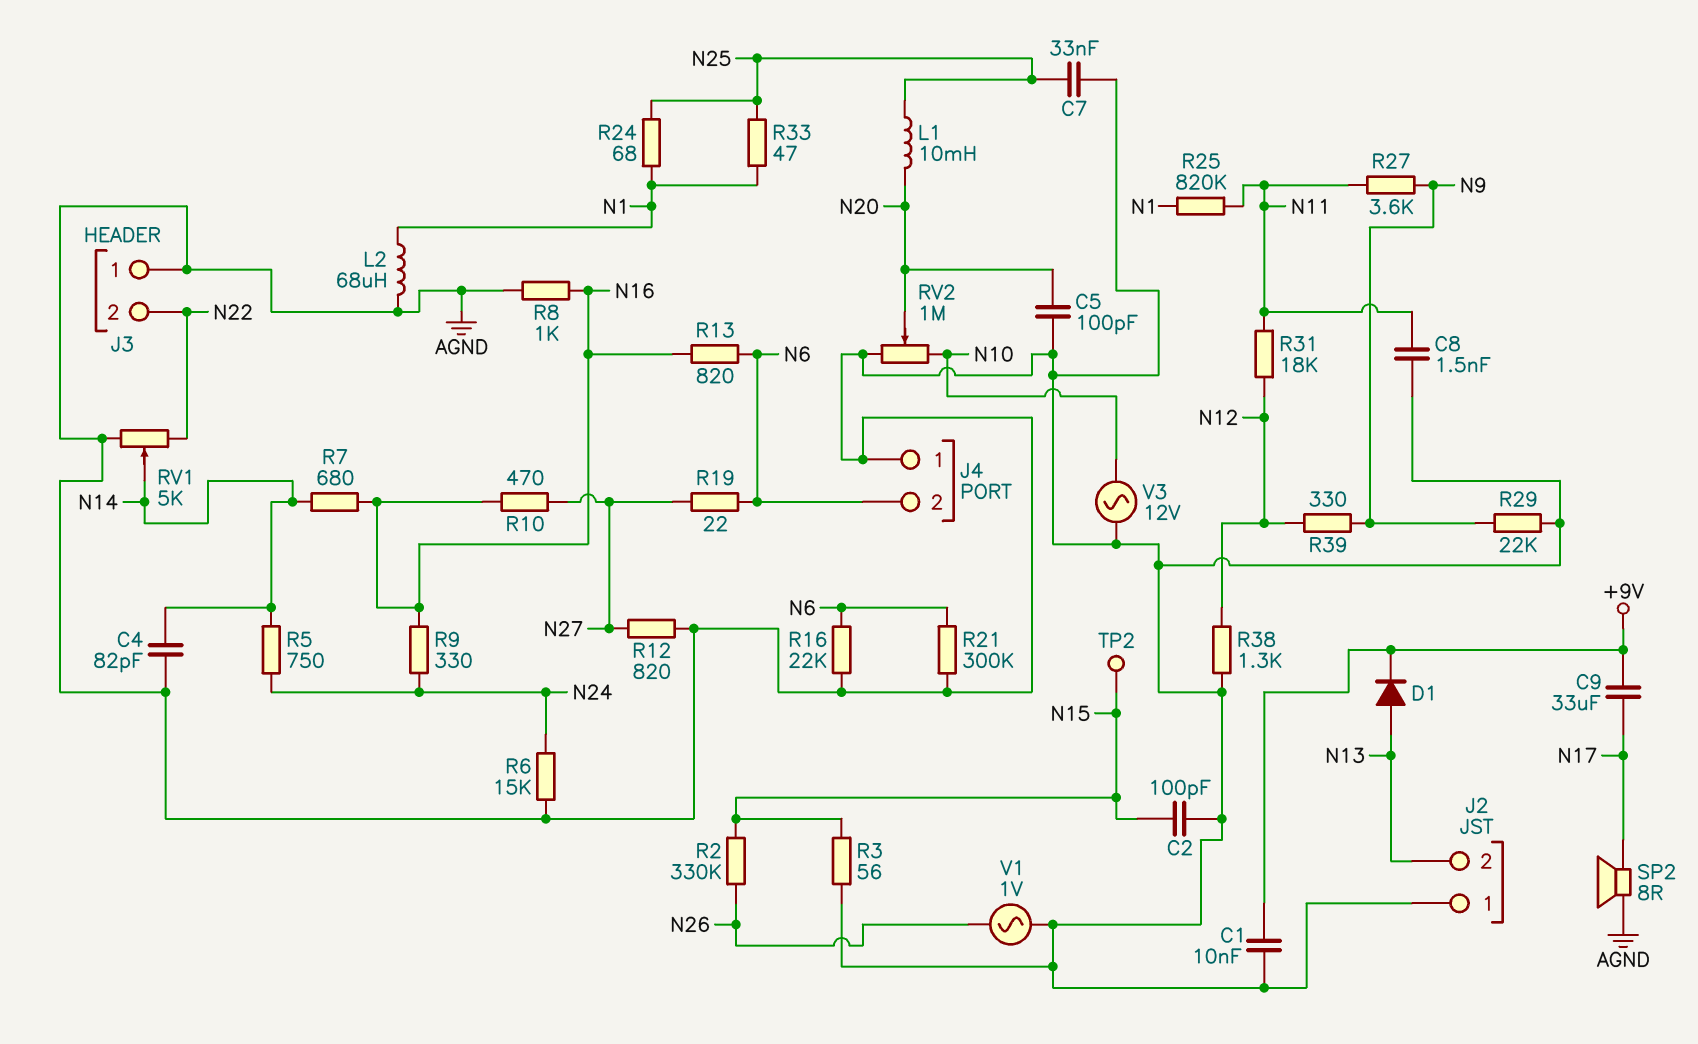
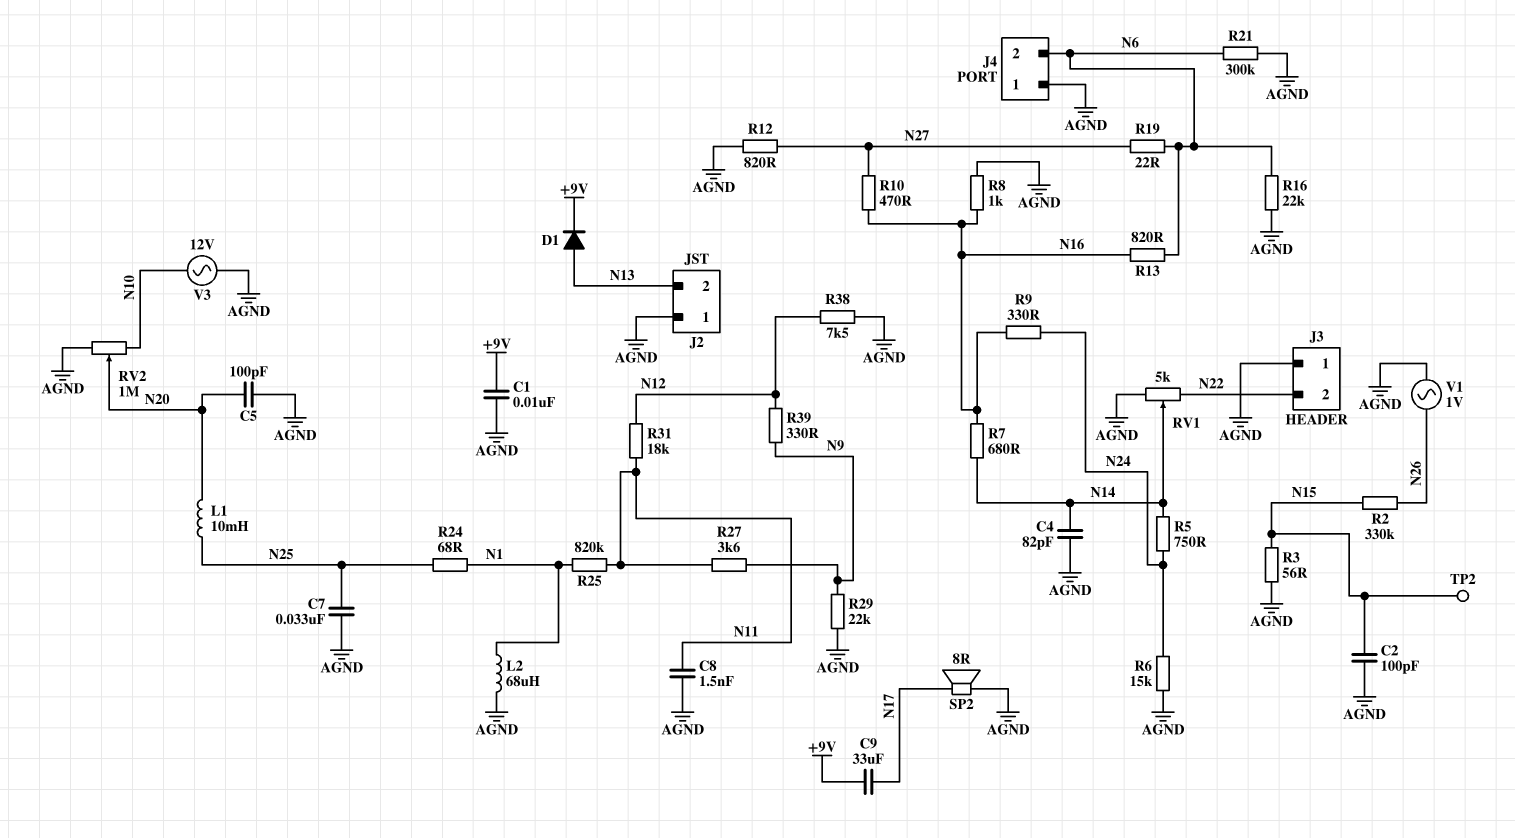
R33: 47 (N1, N25) -> none
R38: 1.3k (AGND, N12) -> 7.5k (AGND, N12)

